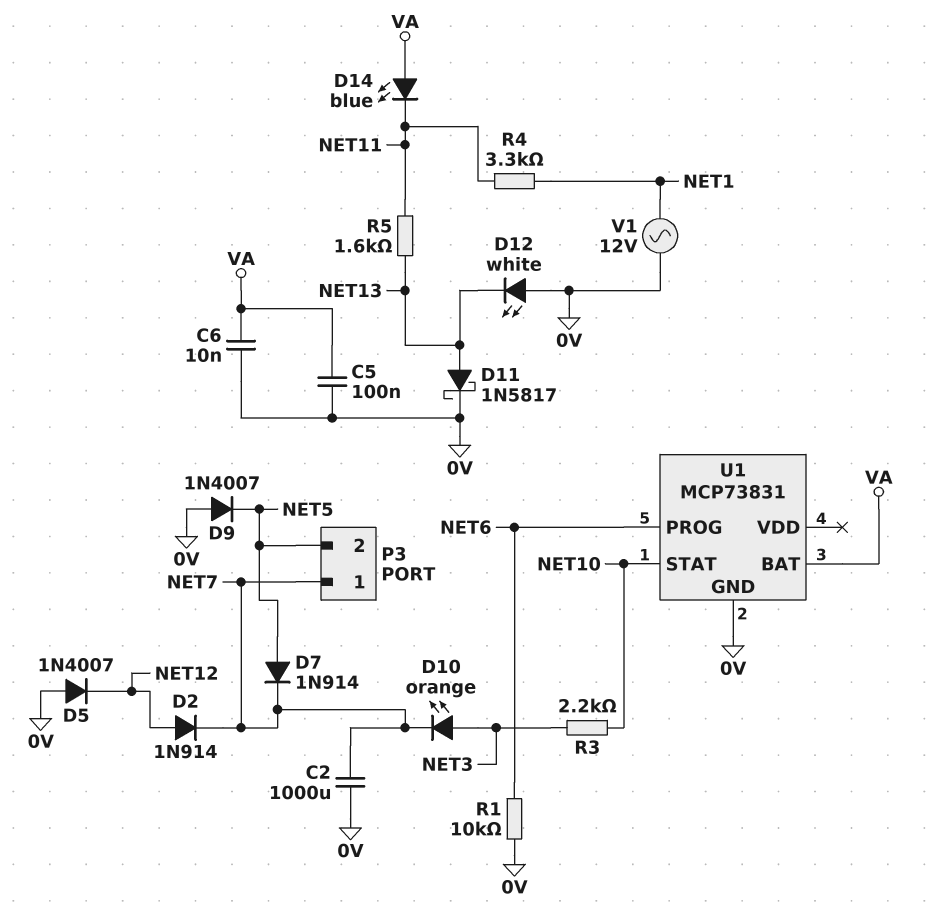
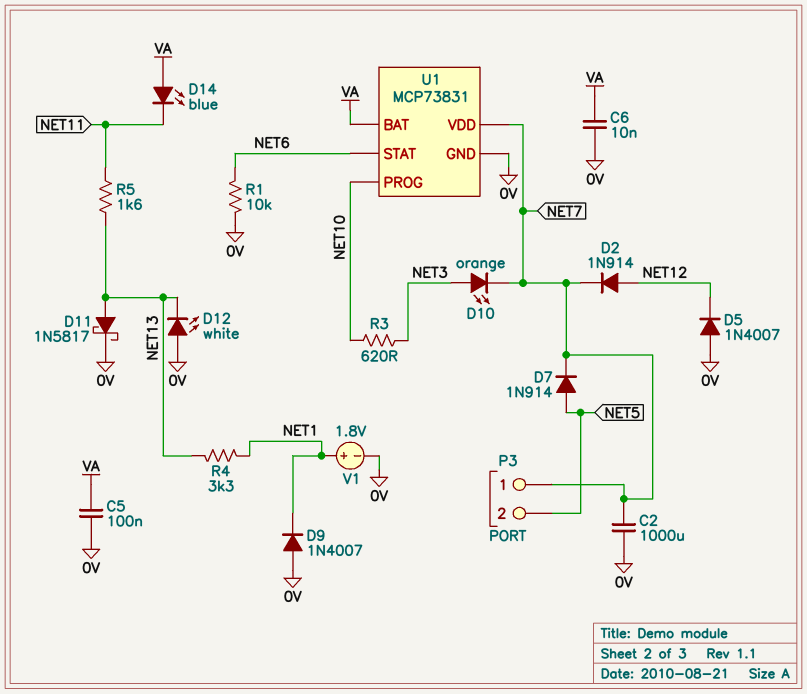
D9: diode 1N4007 (A 0V, K NET5) -> diode 1N4007 (A 0V, K NET1)
R3: 2.2k (NET3, NET10) -> 620 (NET3, NET10)
R4: 3.3k (NET1, NET11) -> 3.3k (NET1, NET13)
U1 pin PROG: NET6 -> NET10
U1 pin STAT: NET10 -> NET6
U1 pin VDD: none -> NET7
V1: AC 12V (0V, NET1) -> 1.8V (plus NET1, minus 0V)

